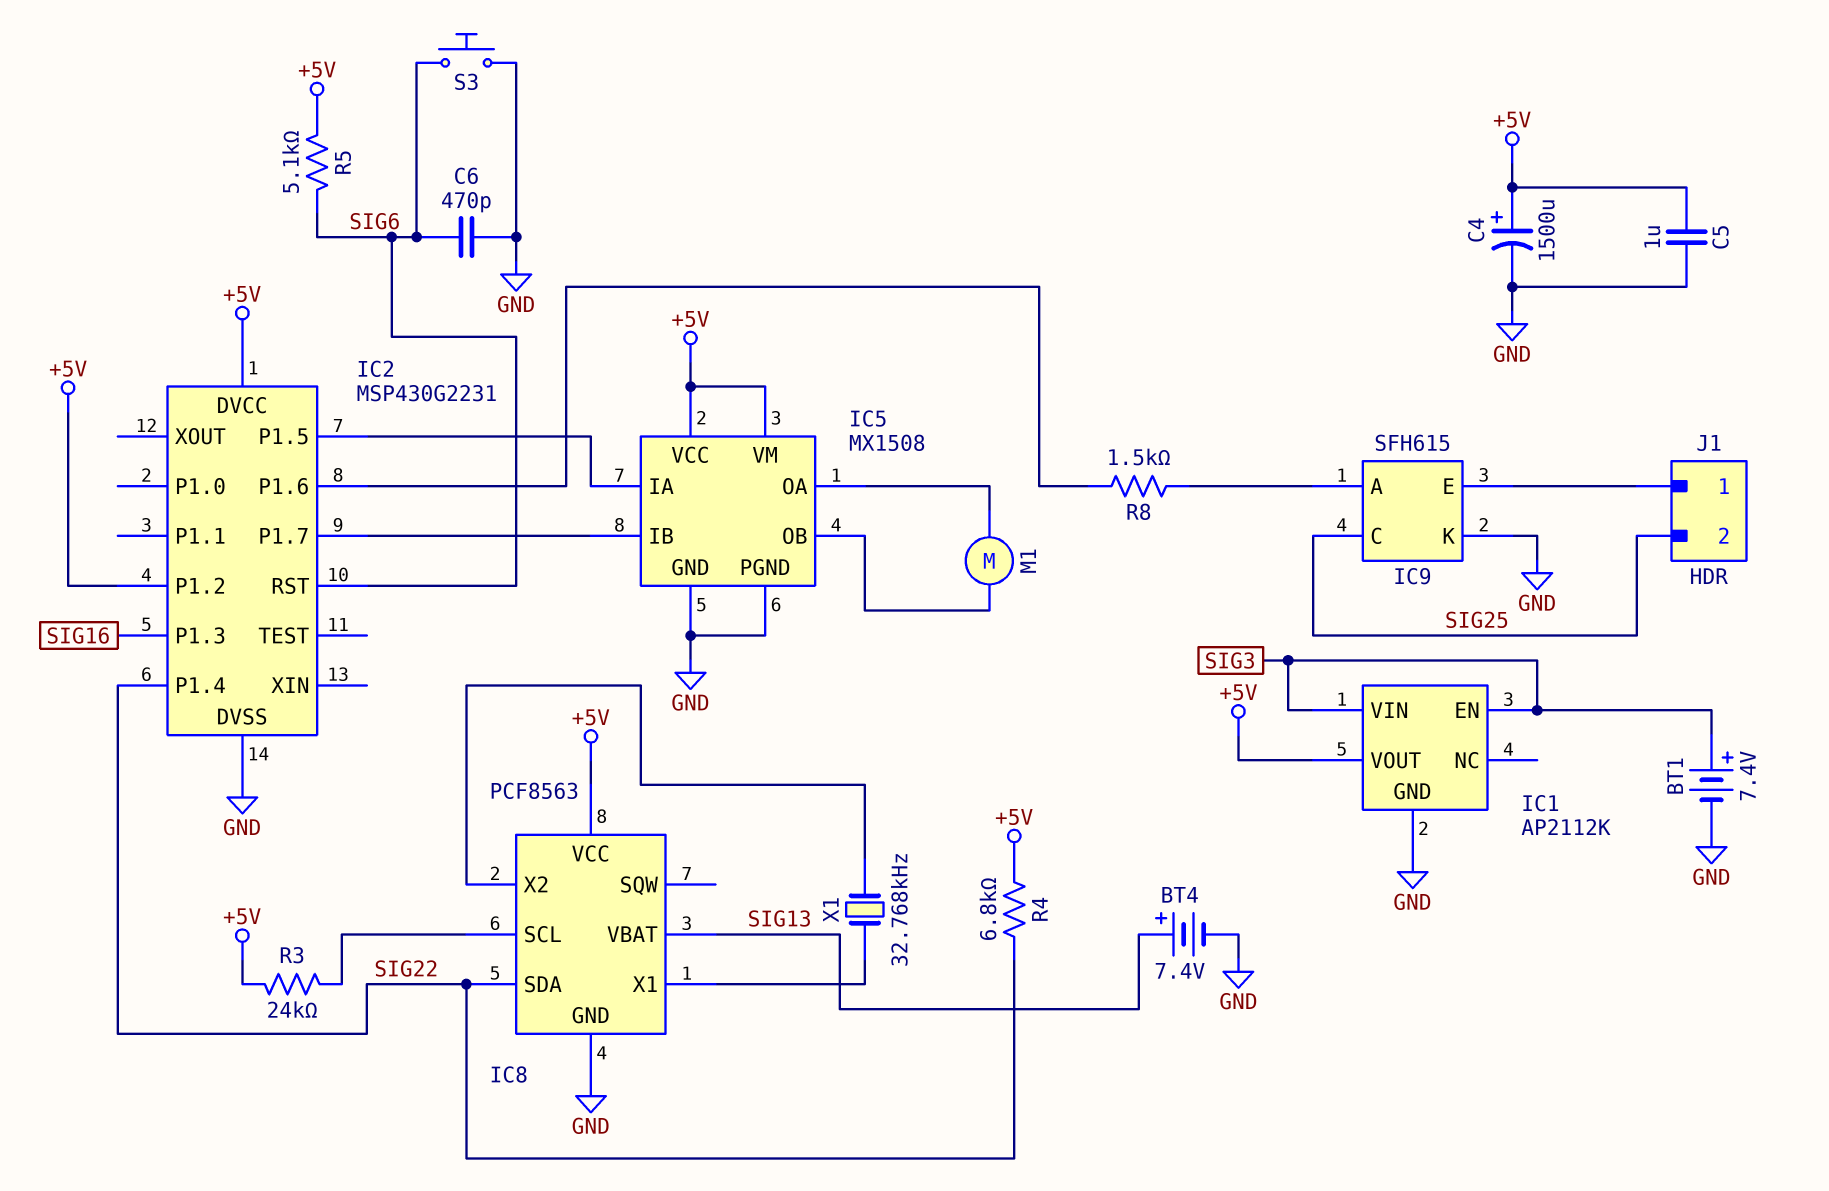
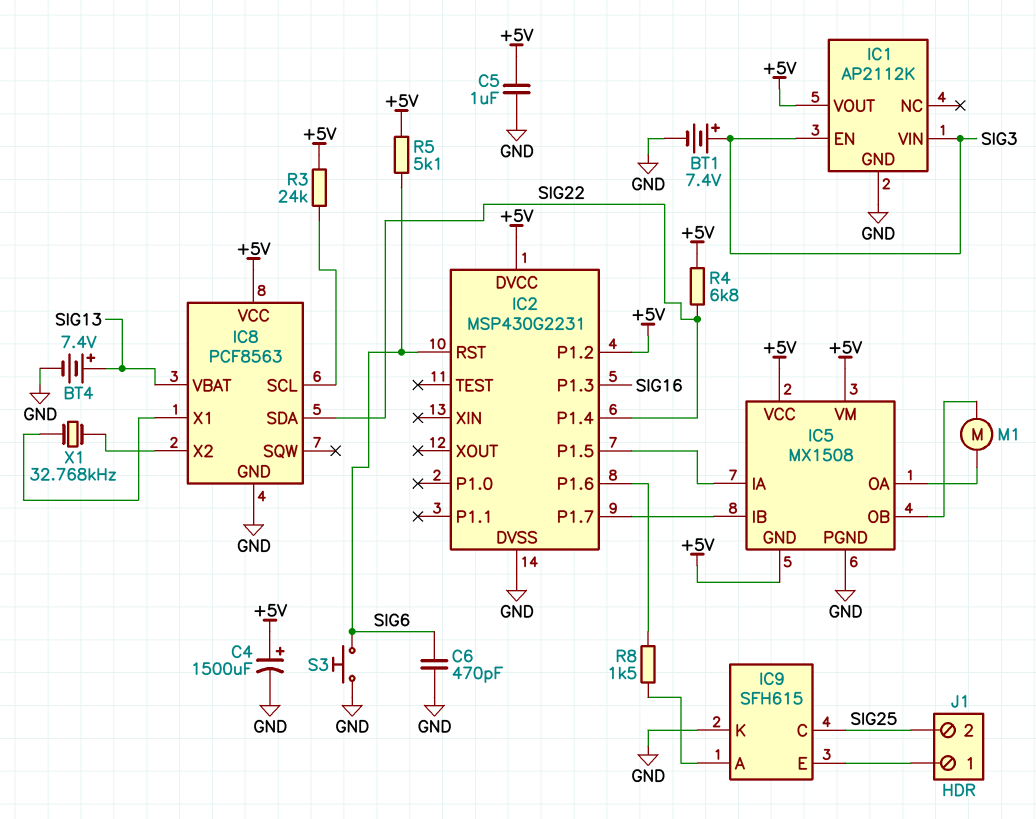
IC5 pin GND: GND -> +5V

